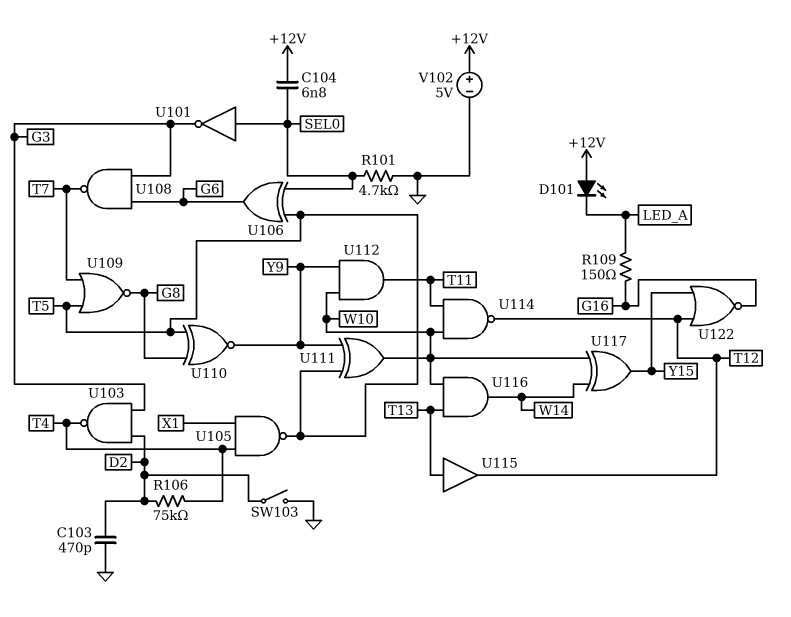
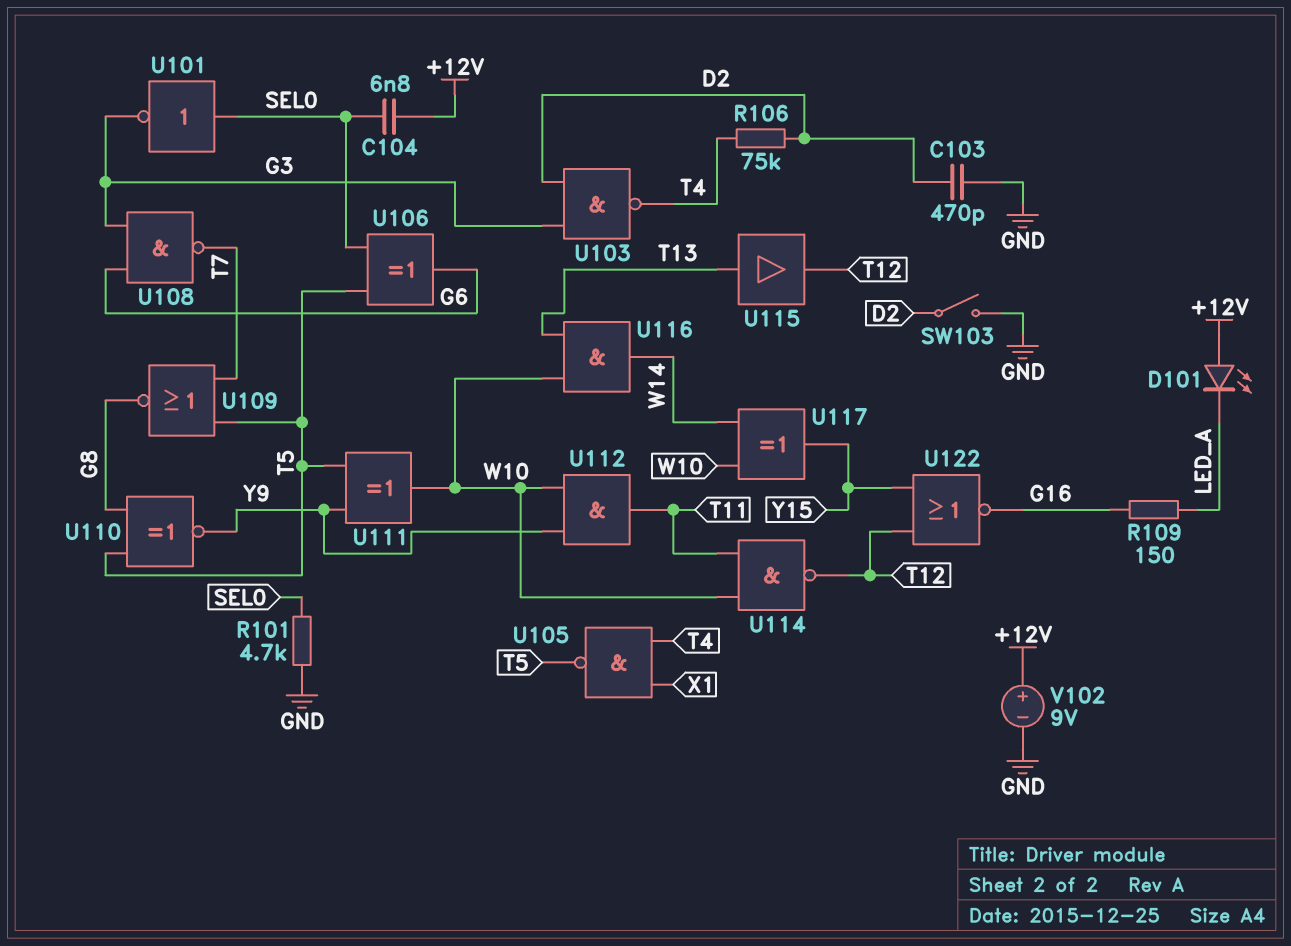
V102: 5V (plus +12V, minus GND) -> 9V (plus +12V, minus GND)

